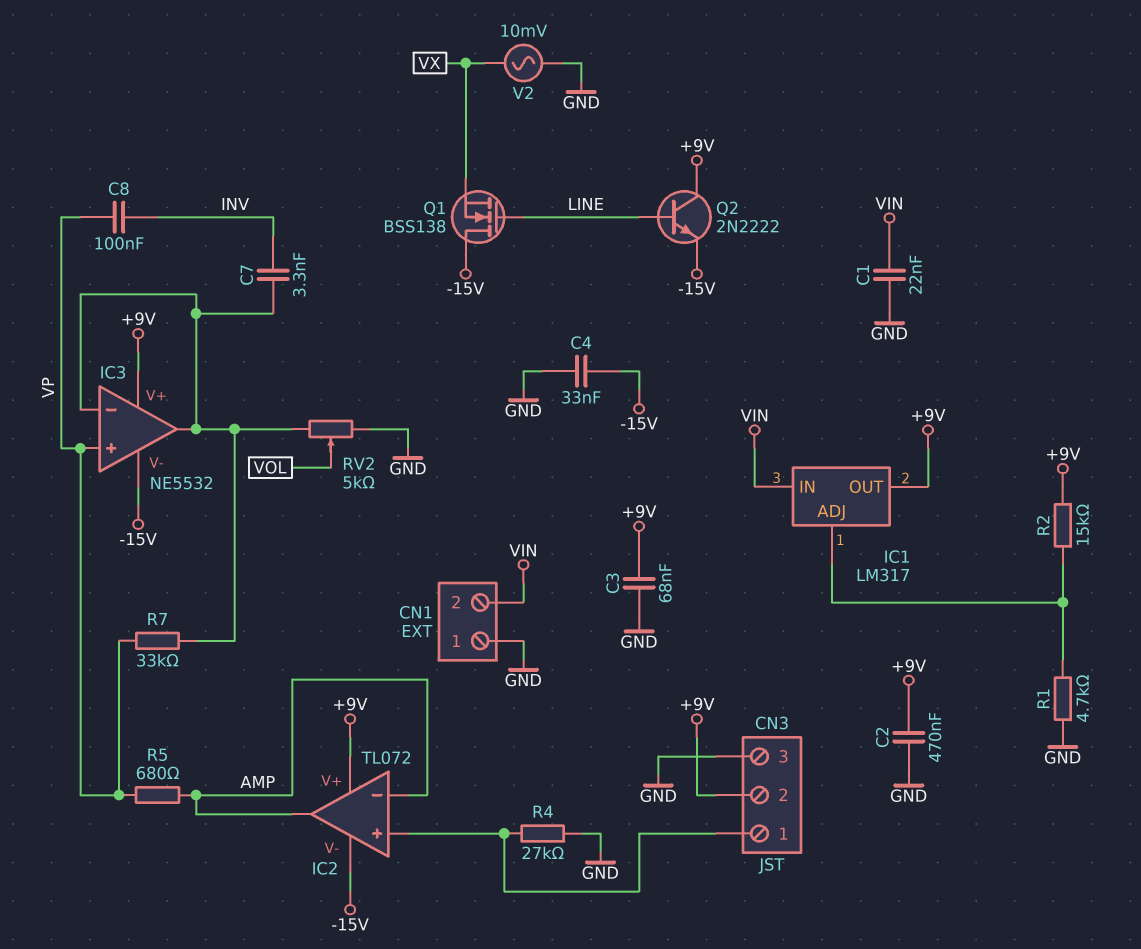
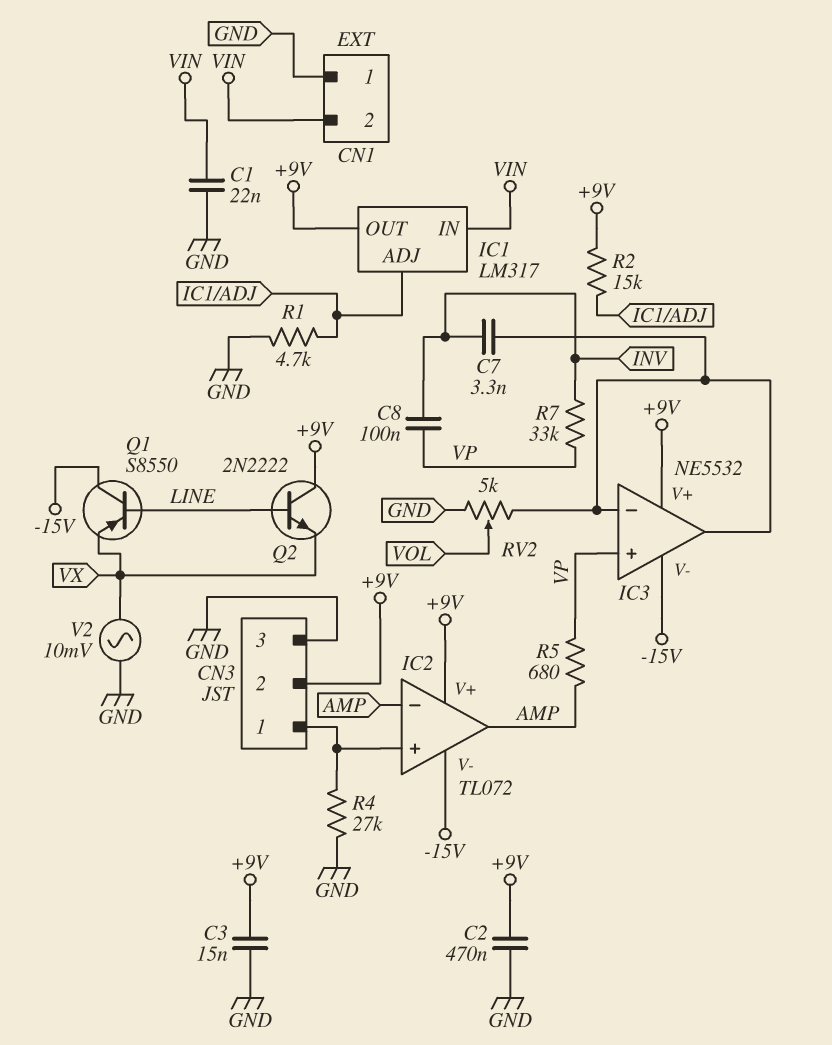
C3: 68nF (+9V, GND) -> 15nF (+9V, GND)
C4: 33nF (-15V, GND) -> none
Q1: NMOS BSS138 (G LINE, D -15V, S VX) -> PNP S8550 (B LINE, C -15V, E VX)
Q2: NPN 2N2222 (B LINE, C +9V, E -15V) -> NPN 2N2222 (B LINE, C +9V, E VX)
R7: 33k (IC3/in-, VP) -> 33k (INV, VP)

